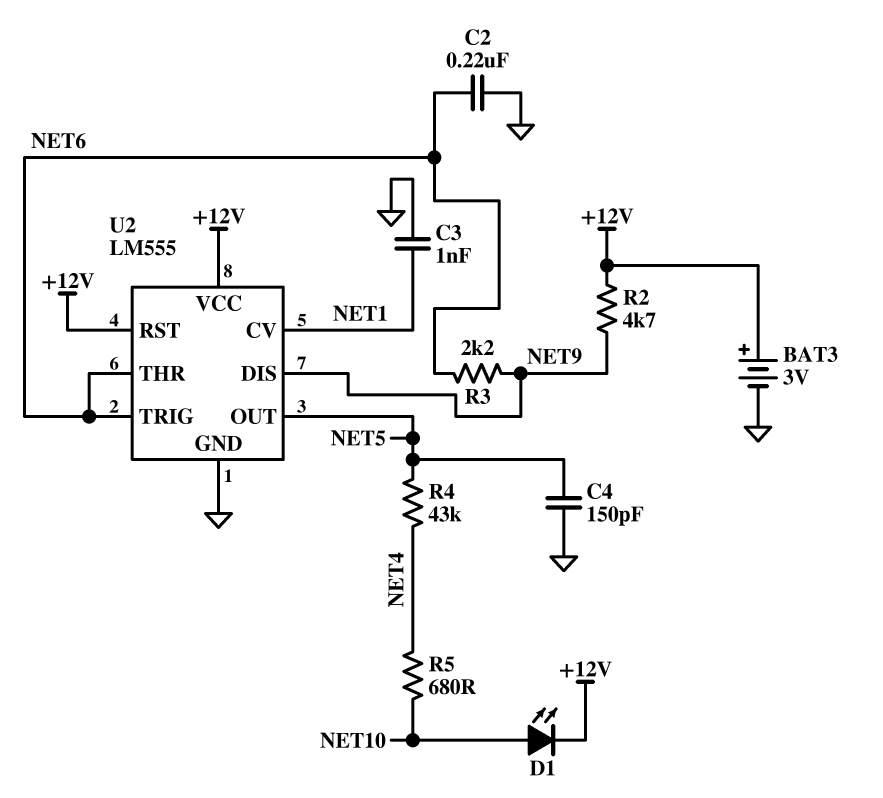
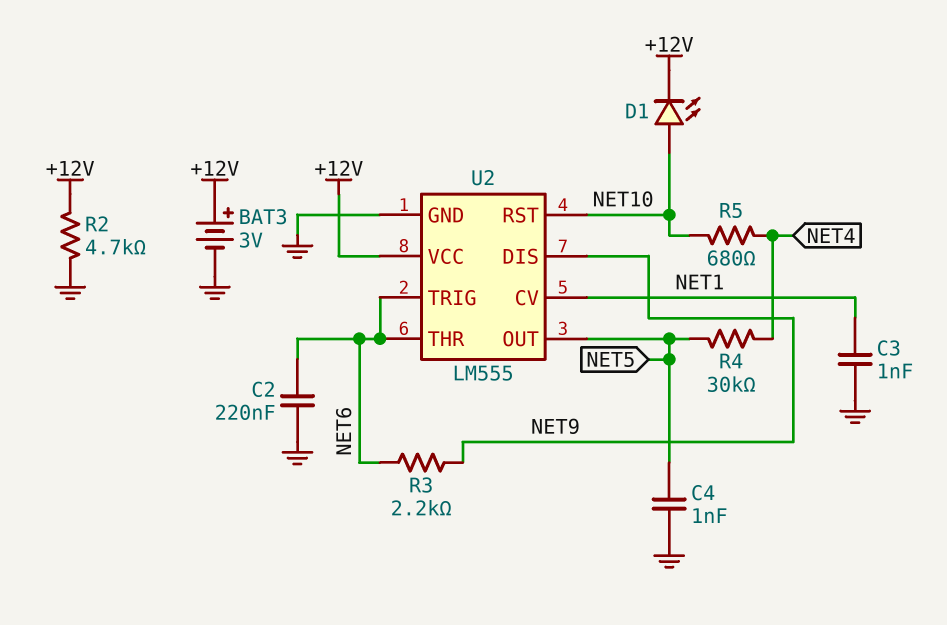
C4: 150pF (GND, NET5) -> 1nF (GND, NET5)
R2: 4.7k (+12V, NET9) -> 4.7k (+12V, GND)
R4: 43k (NET4, NET5) -> 30k (NET4, NET5)
U2 pin RST: +12V -> NET10

